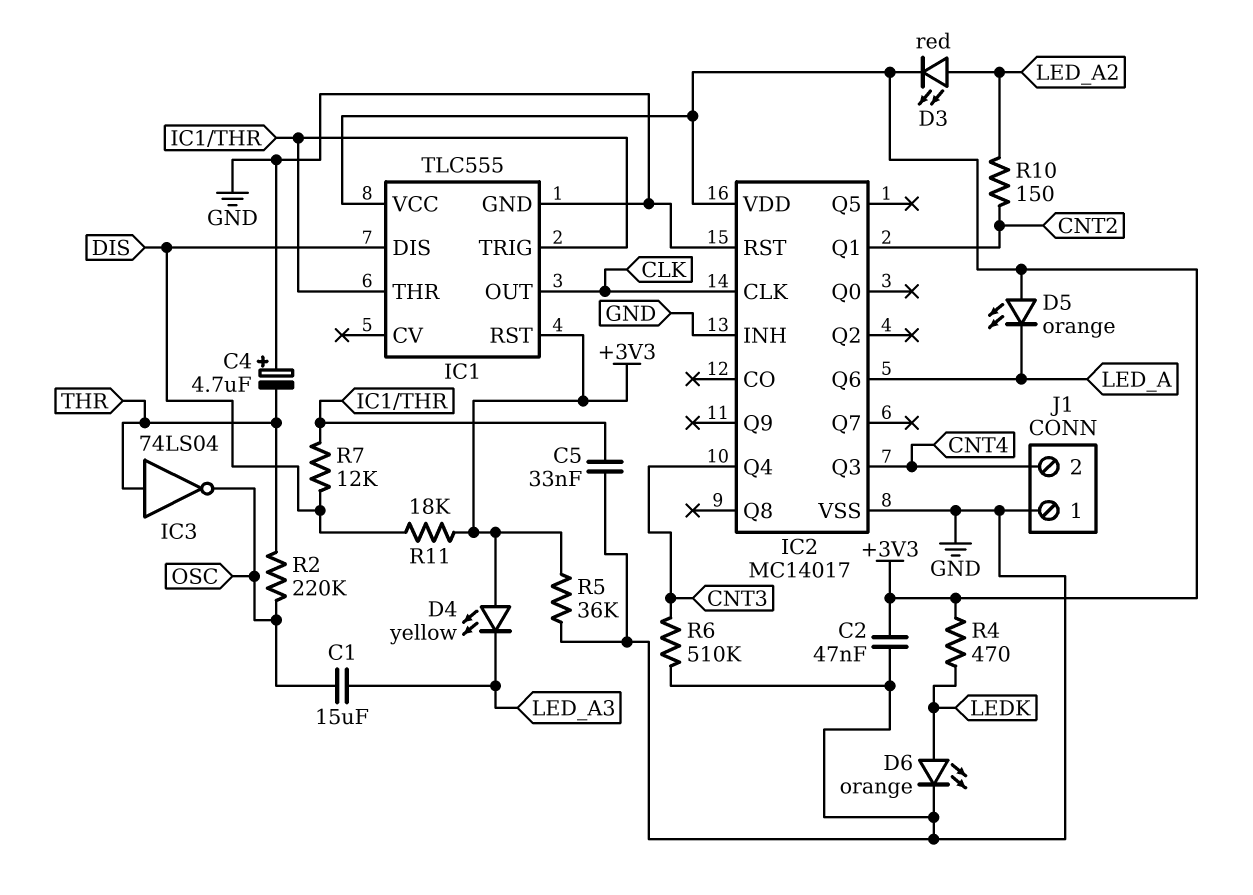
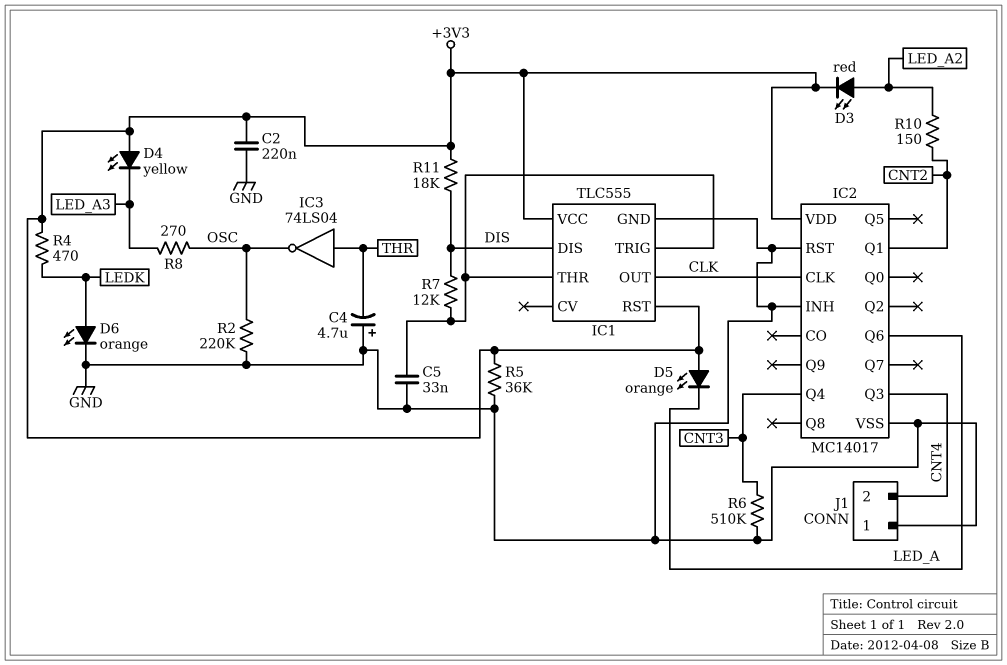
C1: 15uF (LED_A3, OSC) -> none
C2: 47nF (+3V3, GND) -> 220nF (+3V3, GND)
R2: 220k (OSC, THR) -> 220k (GND, OSC)
R8: none -> 270 (LED_A3, OSC)

